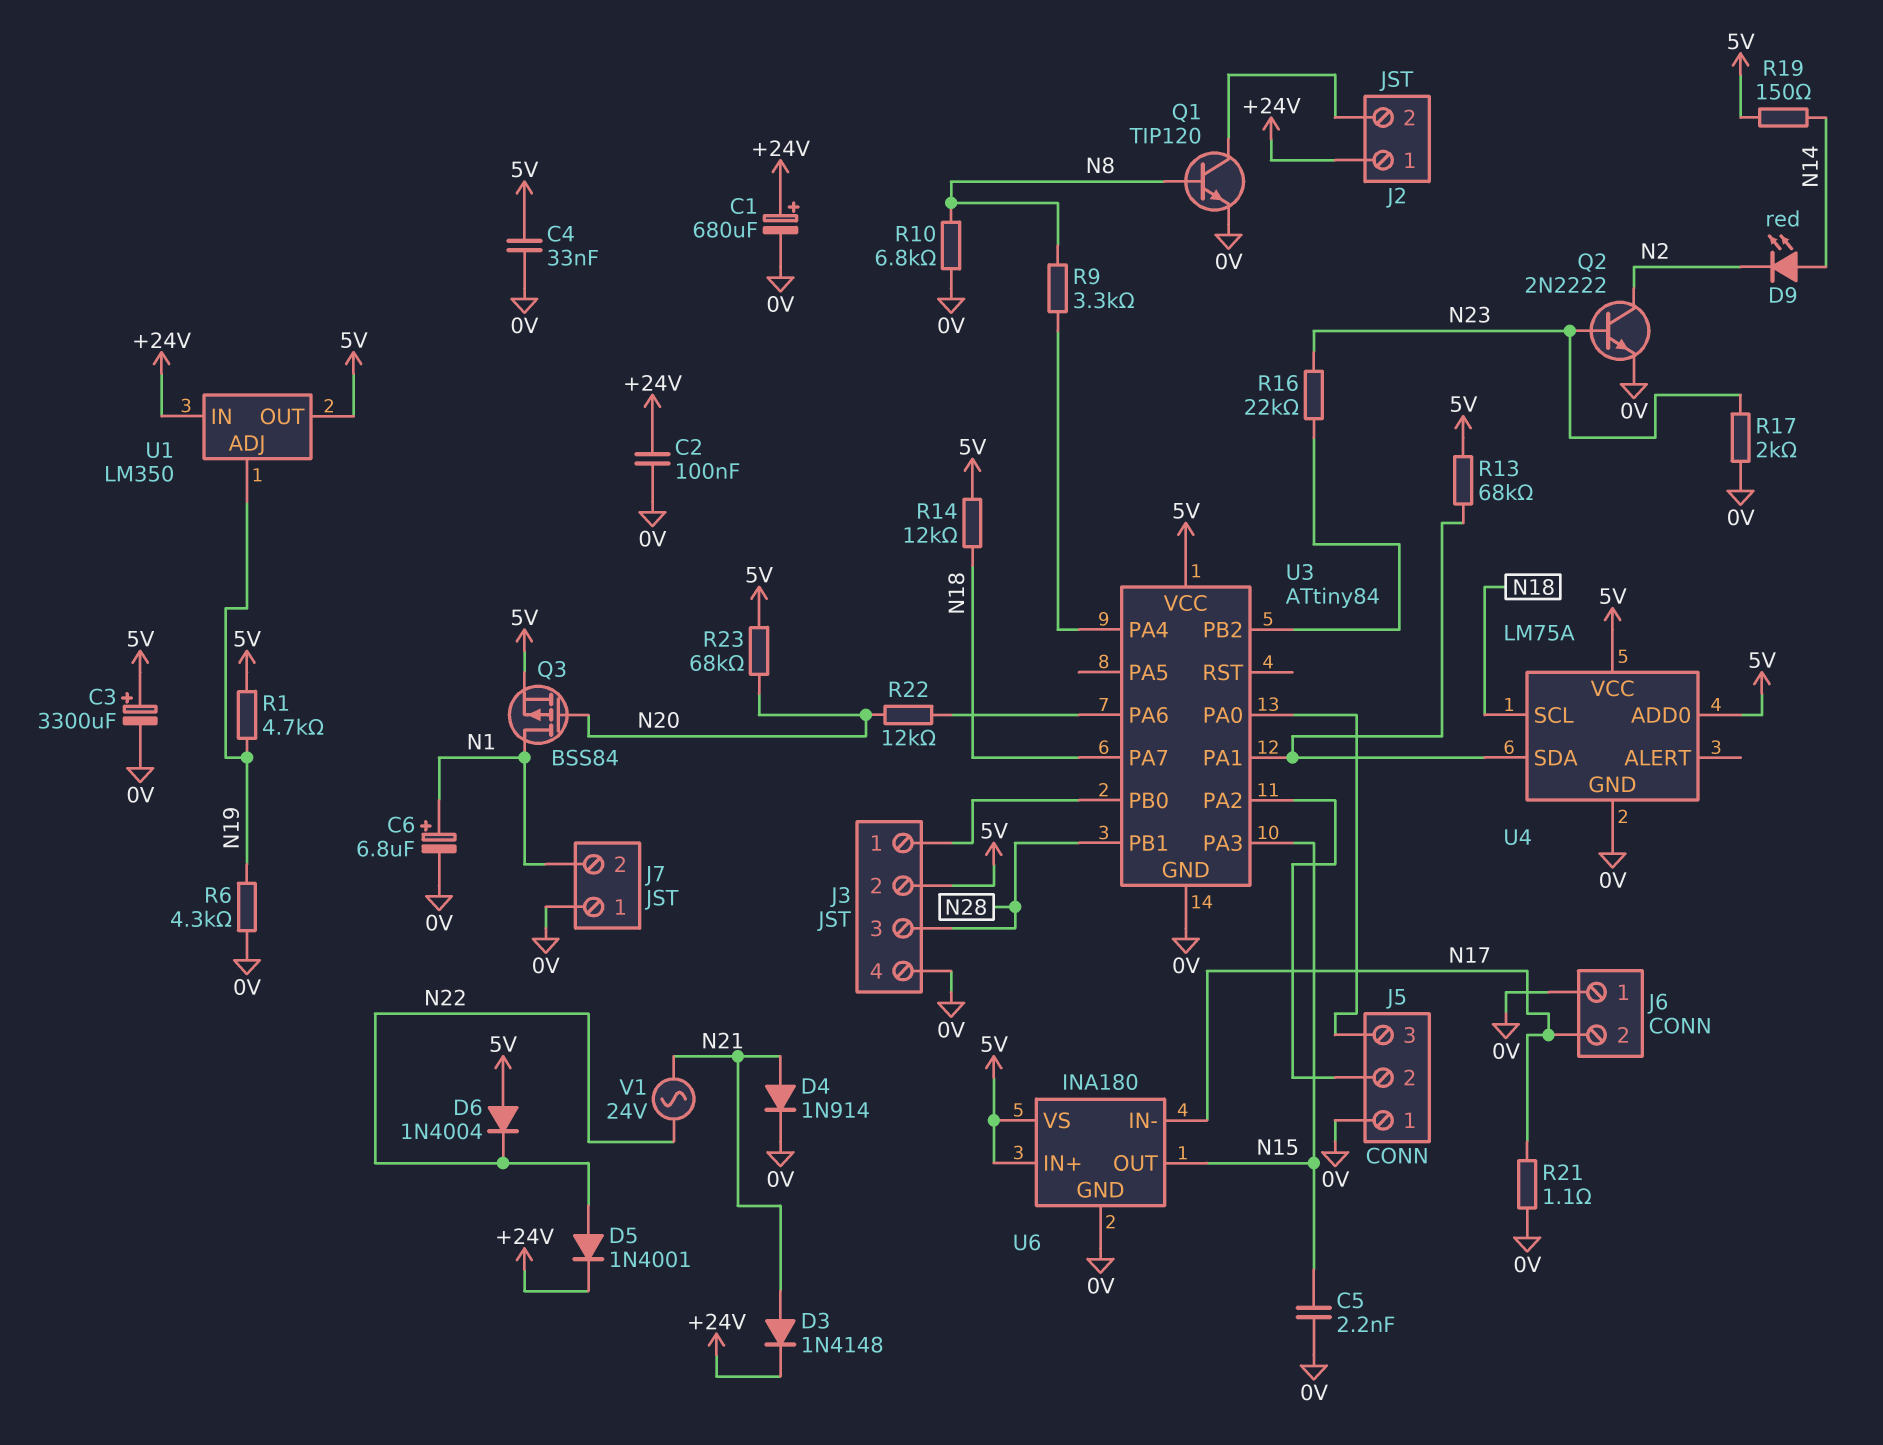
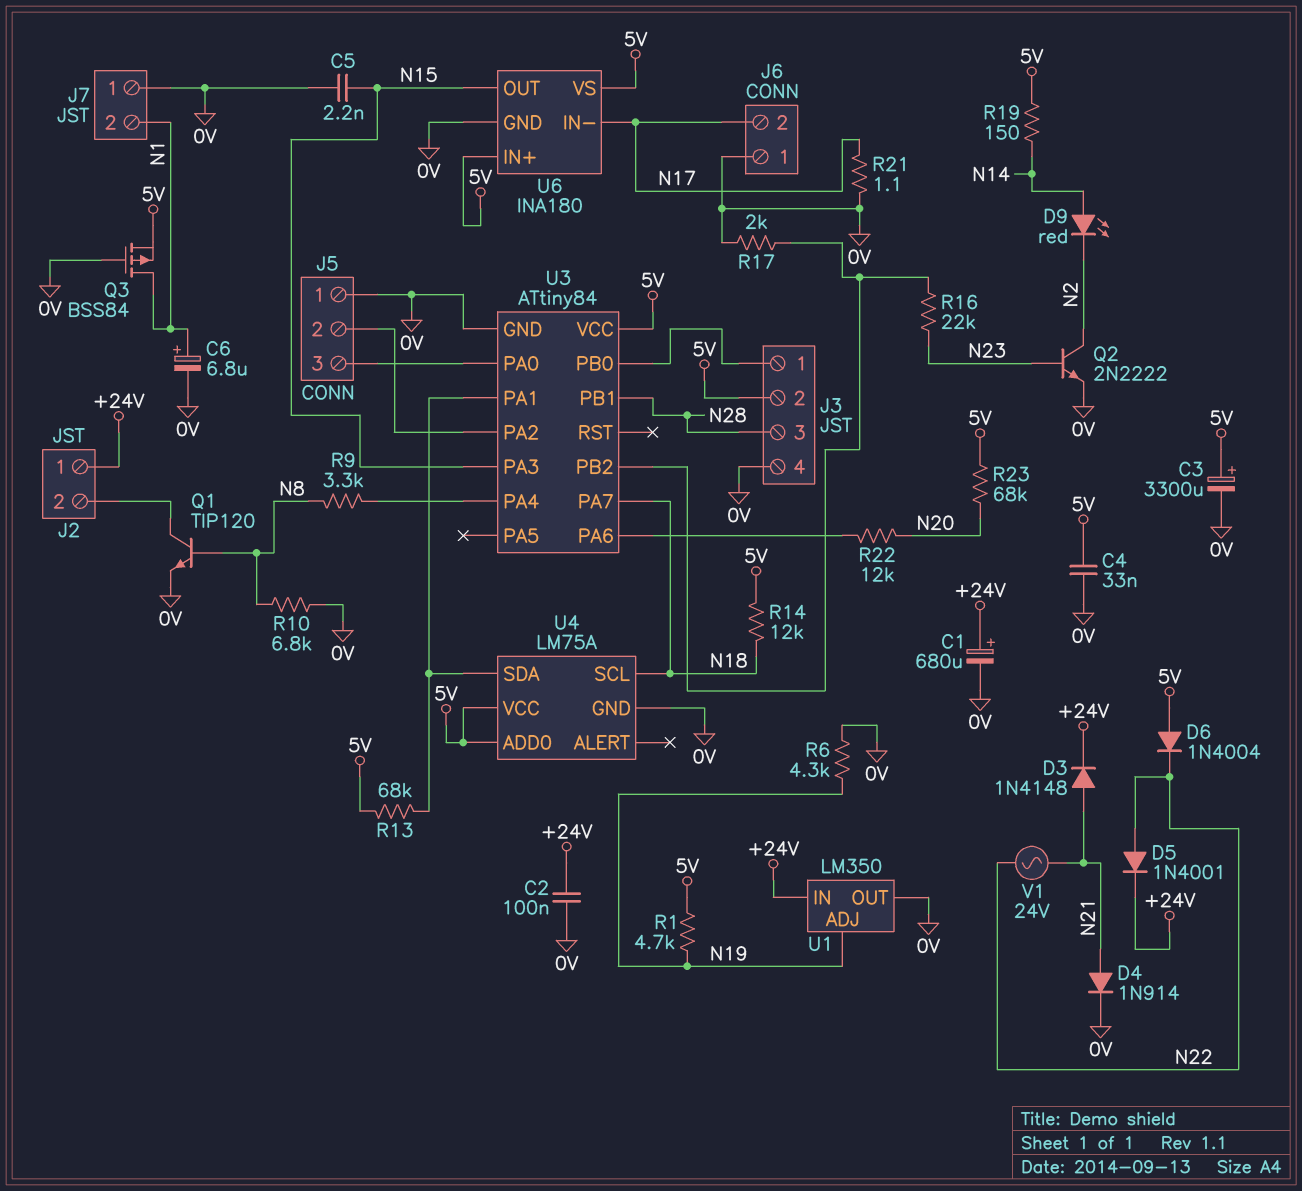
Q3: PMOS BSS84 (G N20, D N1, S 5V) -> PMOS BSS84 (G 0V, D N1, S 5V)
R17: 2k (0V, N23) -> 2k (0V, U3/PB2)
U1 pin OUT: 5V -> 0V

